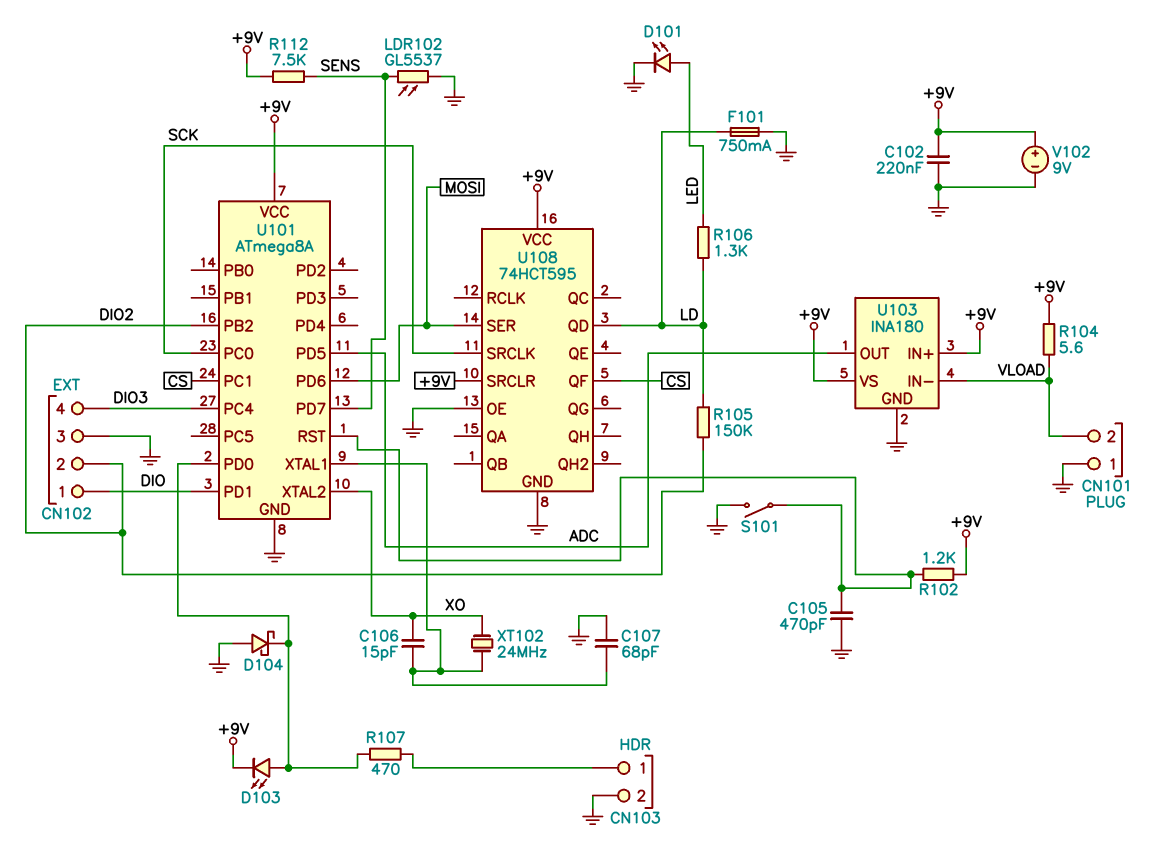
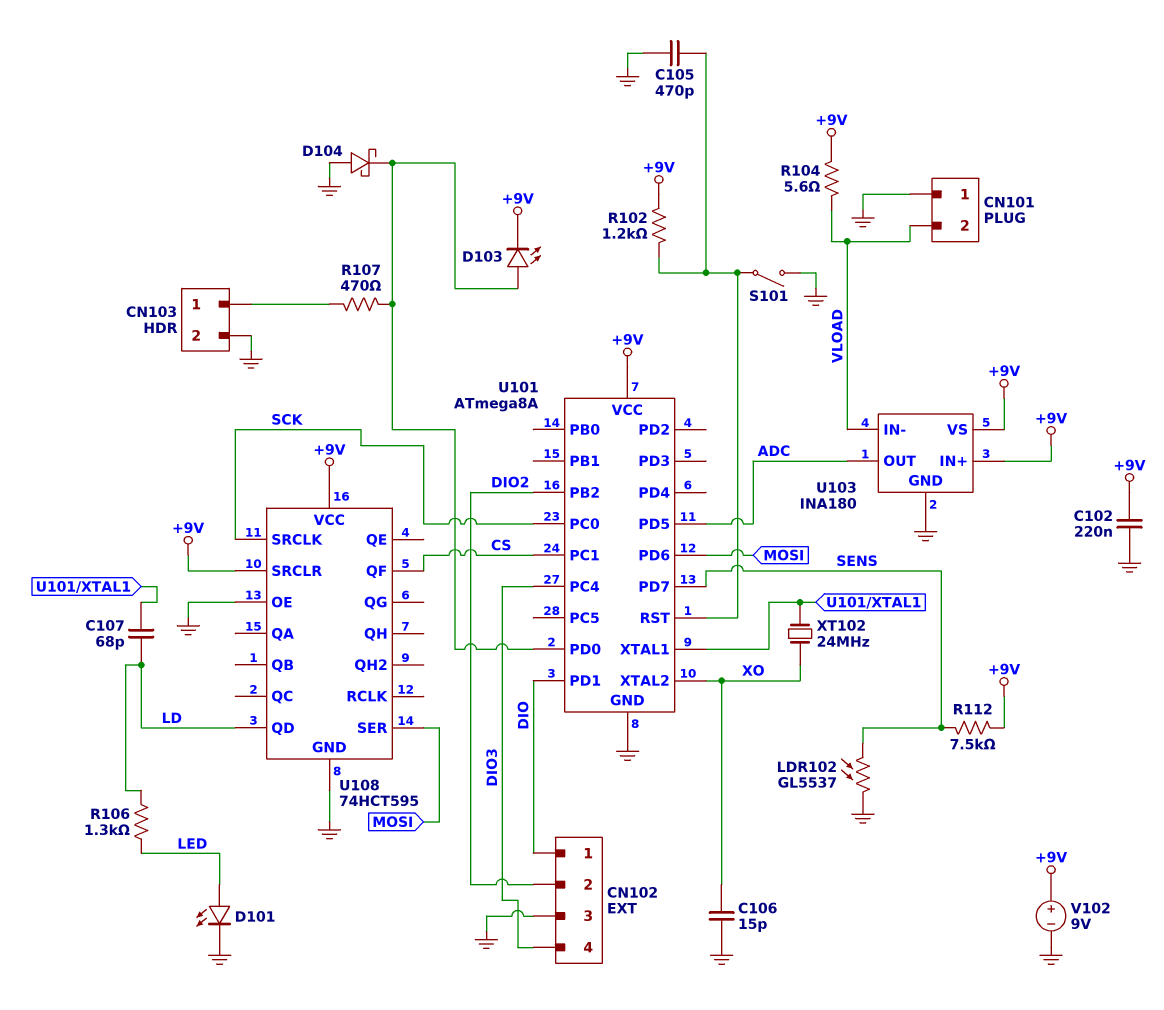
C106: 15pF (U101/XTAL1, XO) -> 15pF (GND, XO)
C107: 68pF (GND, U101/XTAL1) -> 68pF (LD, U101/XTAL1)
F101: 750mA (GND, LD) -> none
R105: 150k (DIO2, LD) -> none

